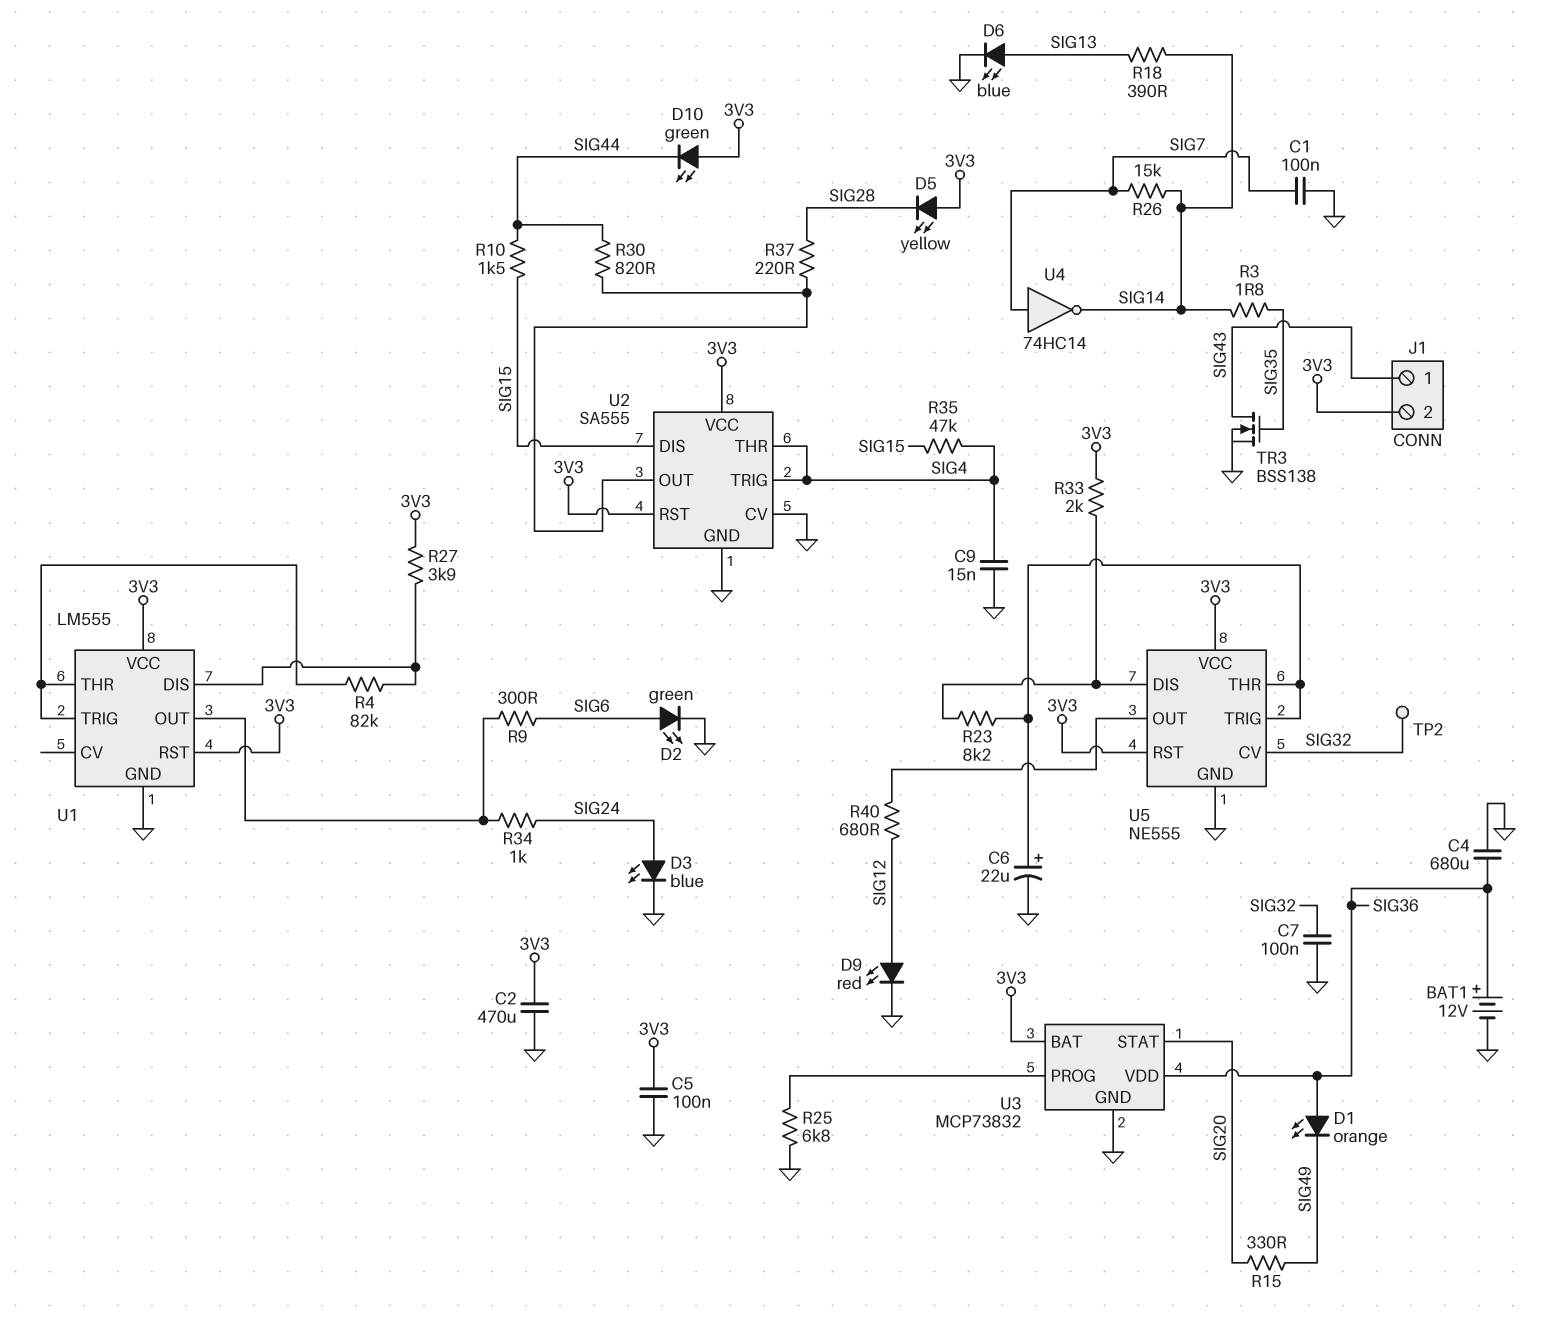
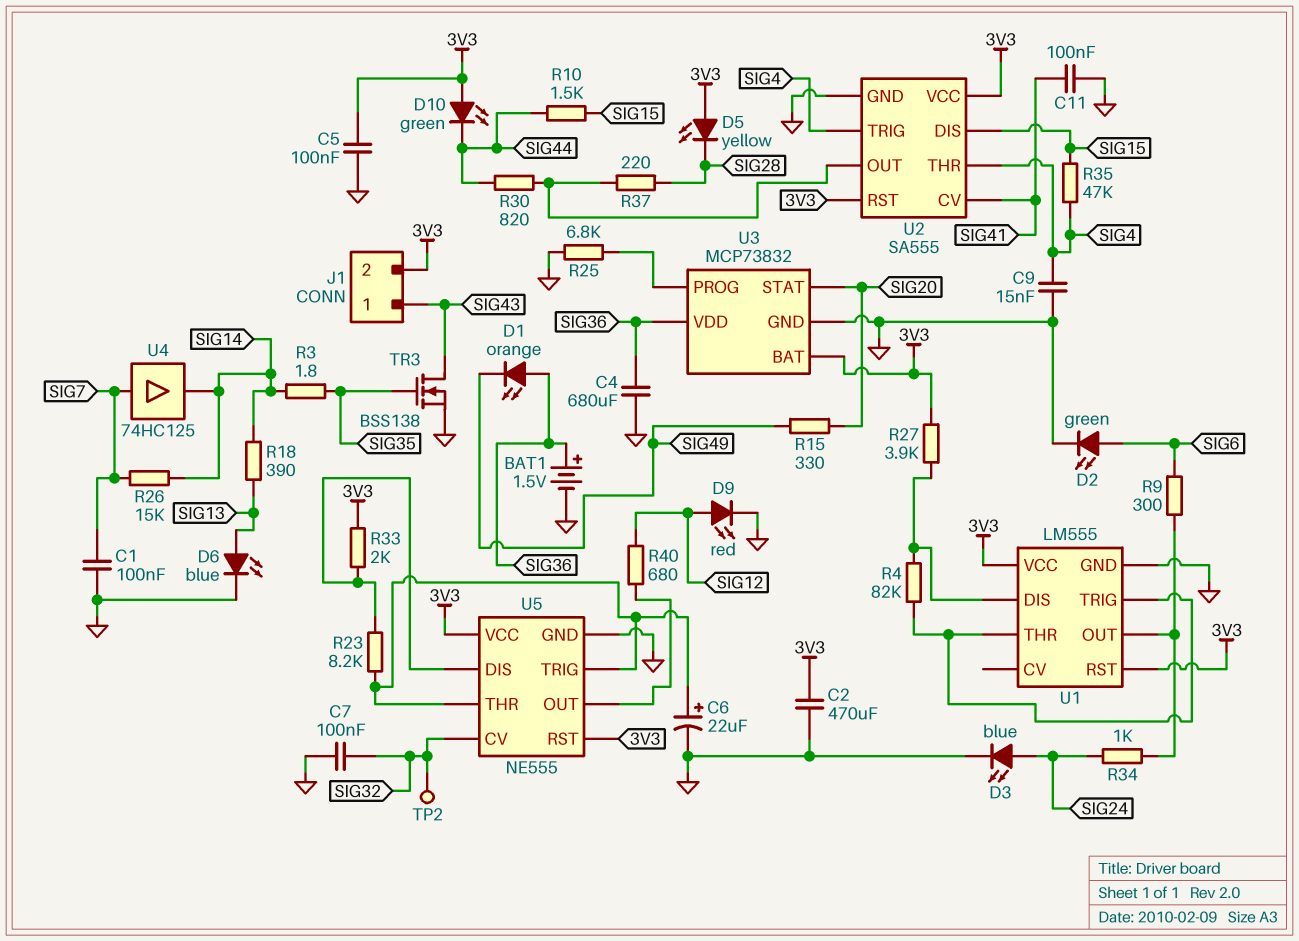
BAT1: 12V (plus SIG36, minus GND) -> 1.5V (plus SIG36, minus GND)
C11: none -> 100nF (GND, SIG41)
U2 pin CV: GND -> SIG41
U4: NOT 74HC14 (in SIG7, out SIG14) -> buffer 74HC125 (in SIG7, out SIG14)

